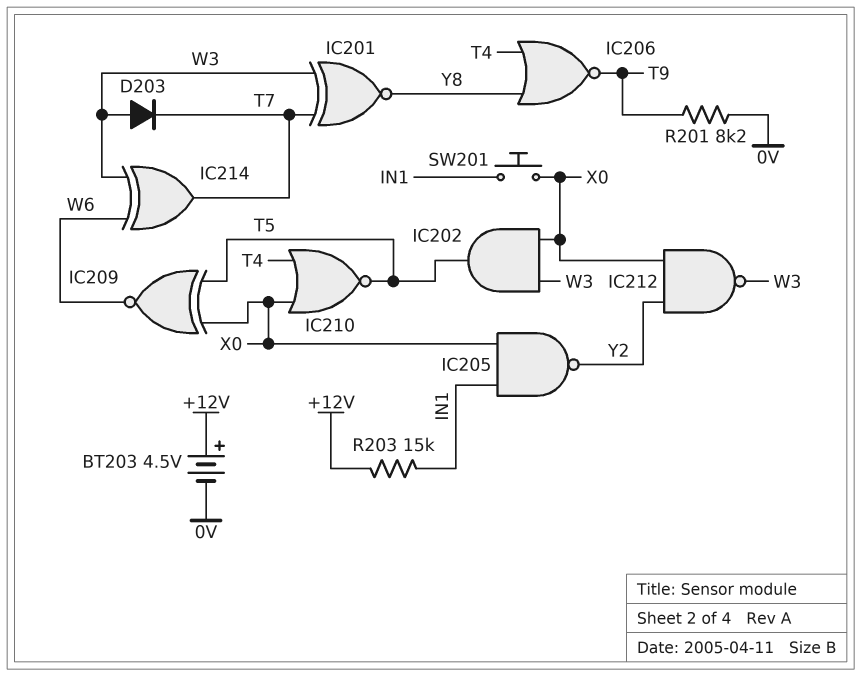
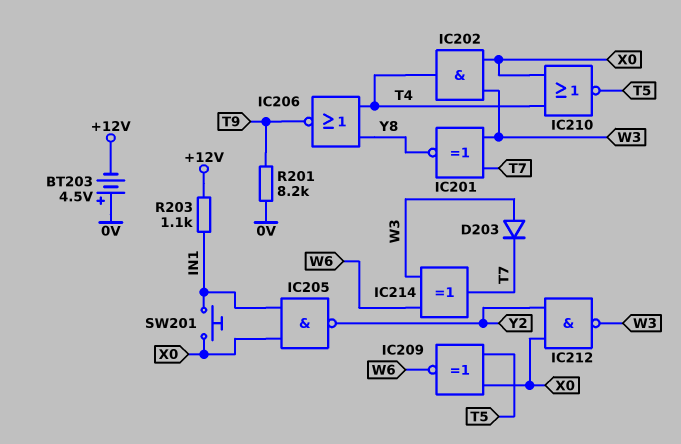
BT203: 4.5V (plus +12V, minus 0V) -> 4.5V (plus 0V, minus +12V)
IC202: AND (in W3, in X0, out T5) -> AND (in W3, in X0, out T4)
R203: 15k (+12V, IN1) -> 1.1k (+12V, IN1)

